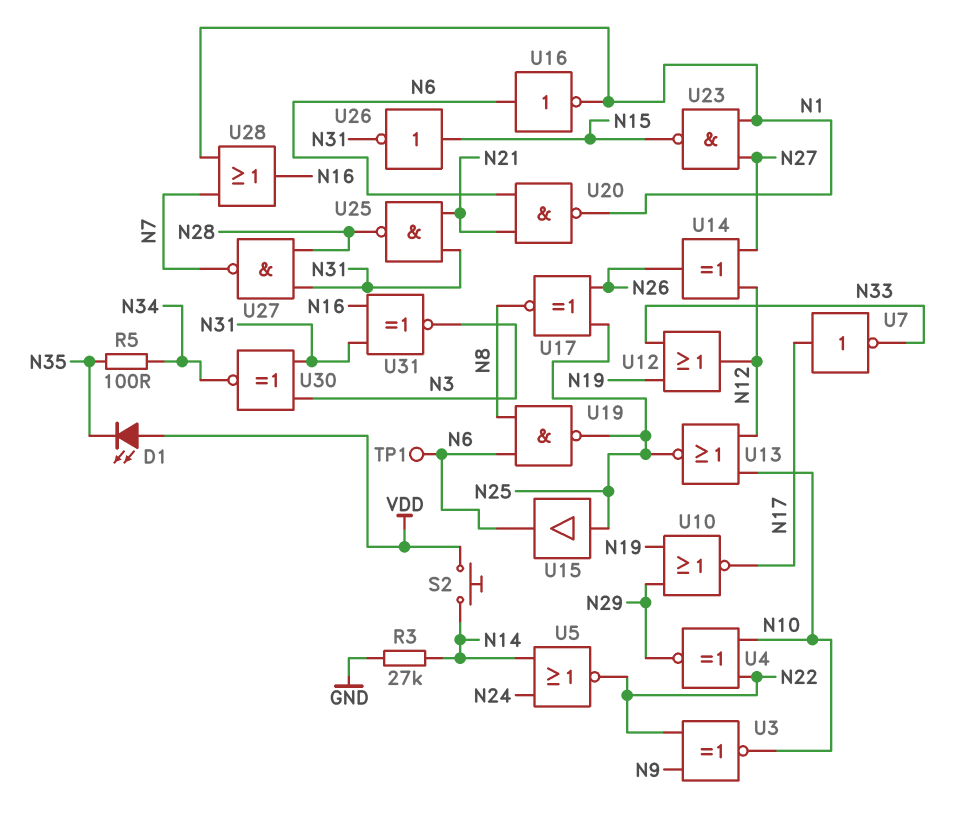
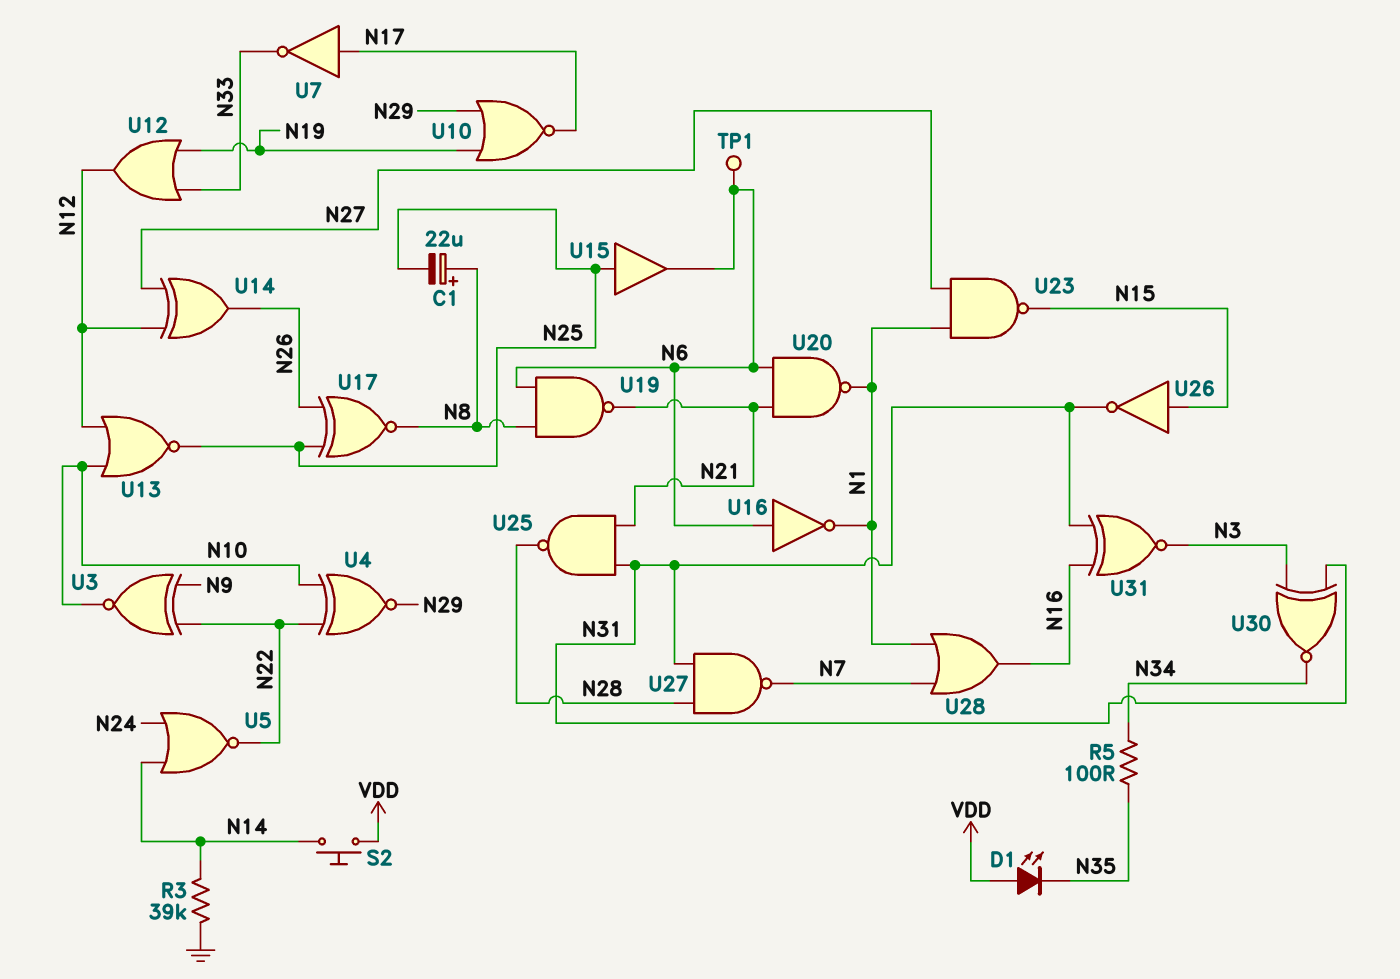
C1: none -> 22uF (plus N8, minus N25)
R3: 27k (GND, N14) -> 39k (GND, N14)
U19: NAND (in N6, in N8, out N25) -> NAND (in N6, in N8, out N21)

